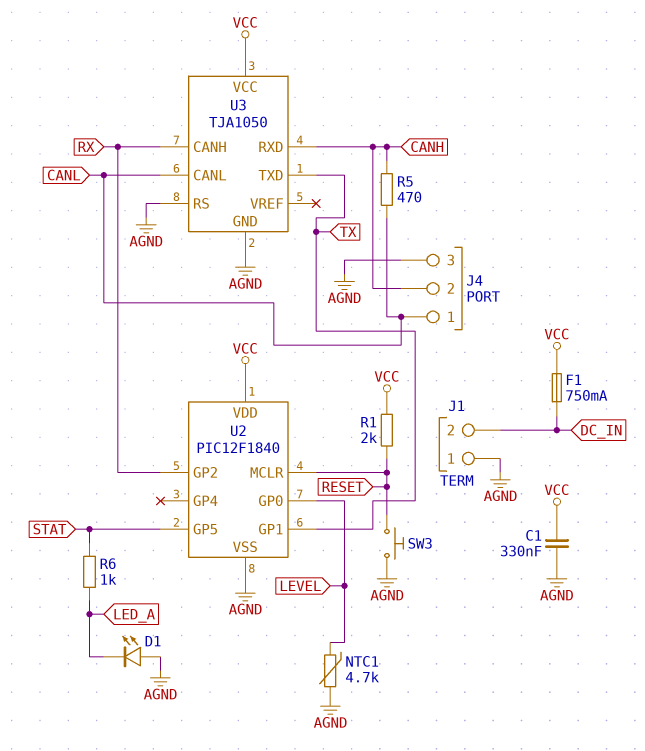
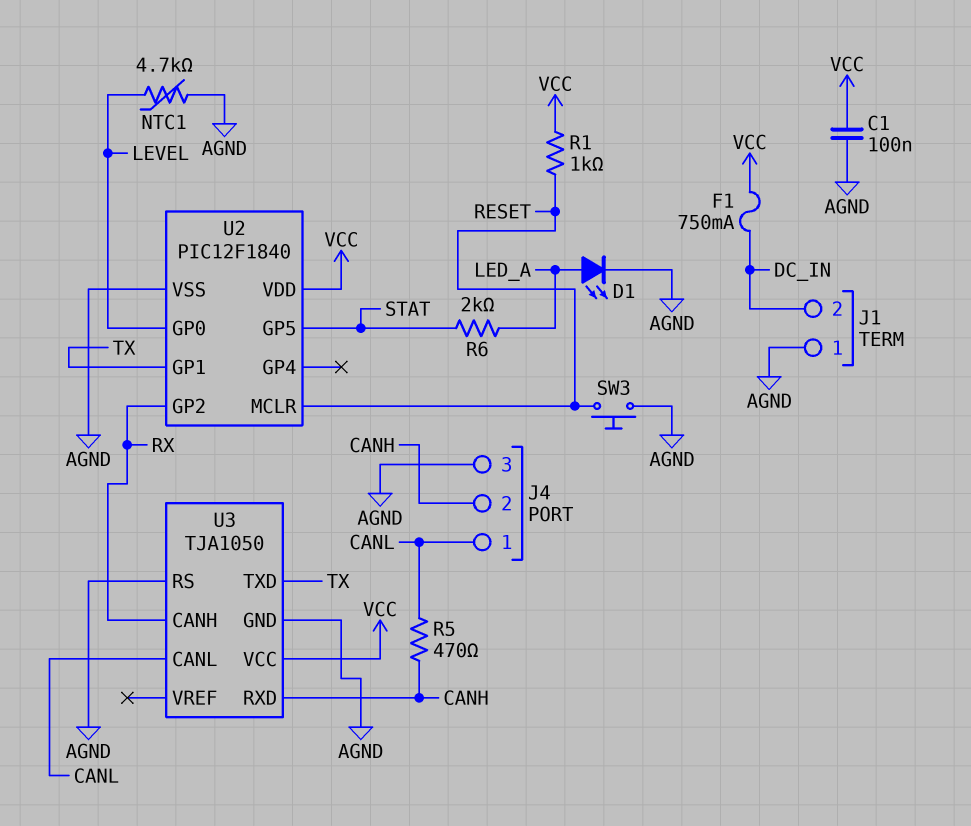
C1: 330nF (AGND, VCC) -> 100nF (AGND, VCC)
D1: LED (A AGND, K LED_A) -> LED (A LED_A, K AGND)
R1: 2k (RESET, VCC) -> 1k (RESET, VCC)
R6: 1k (LED_A, STAT) -> 2k (LED_A, STAT)

